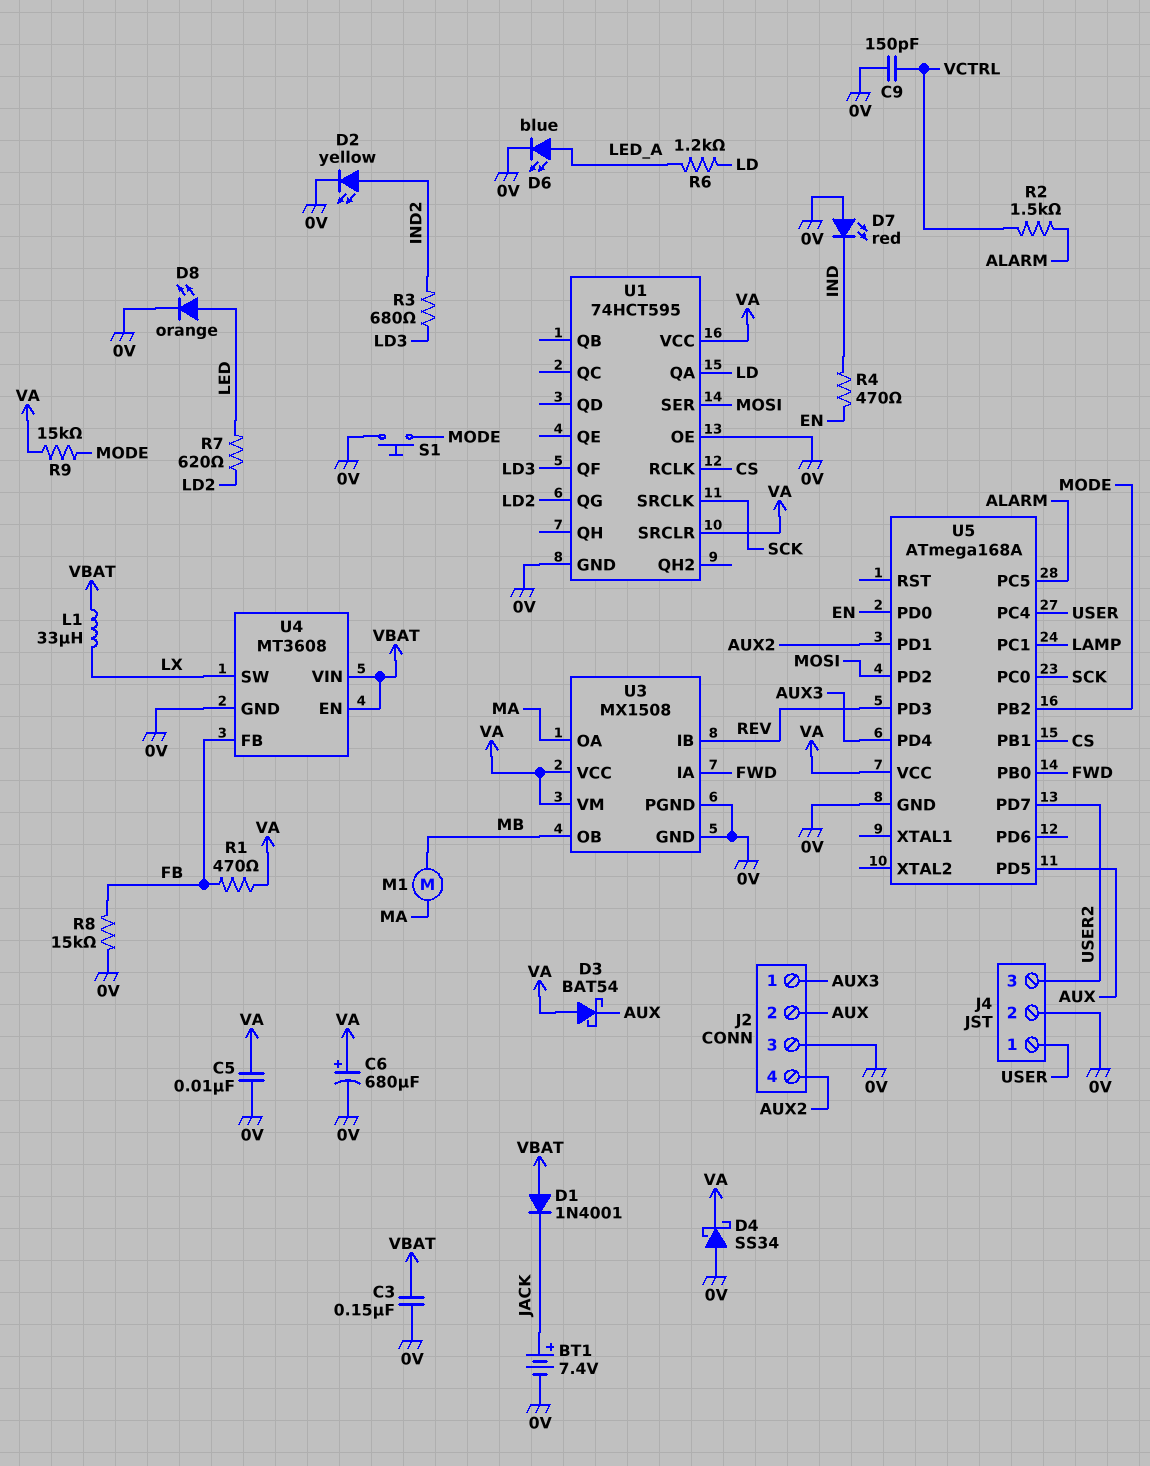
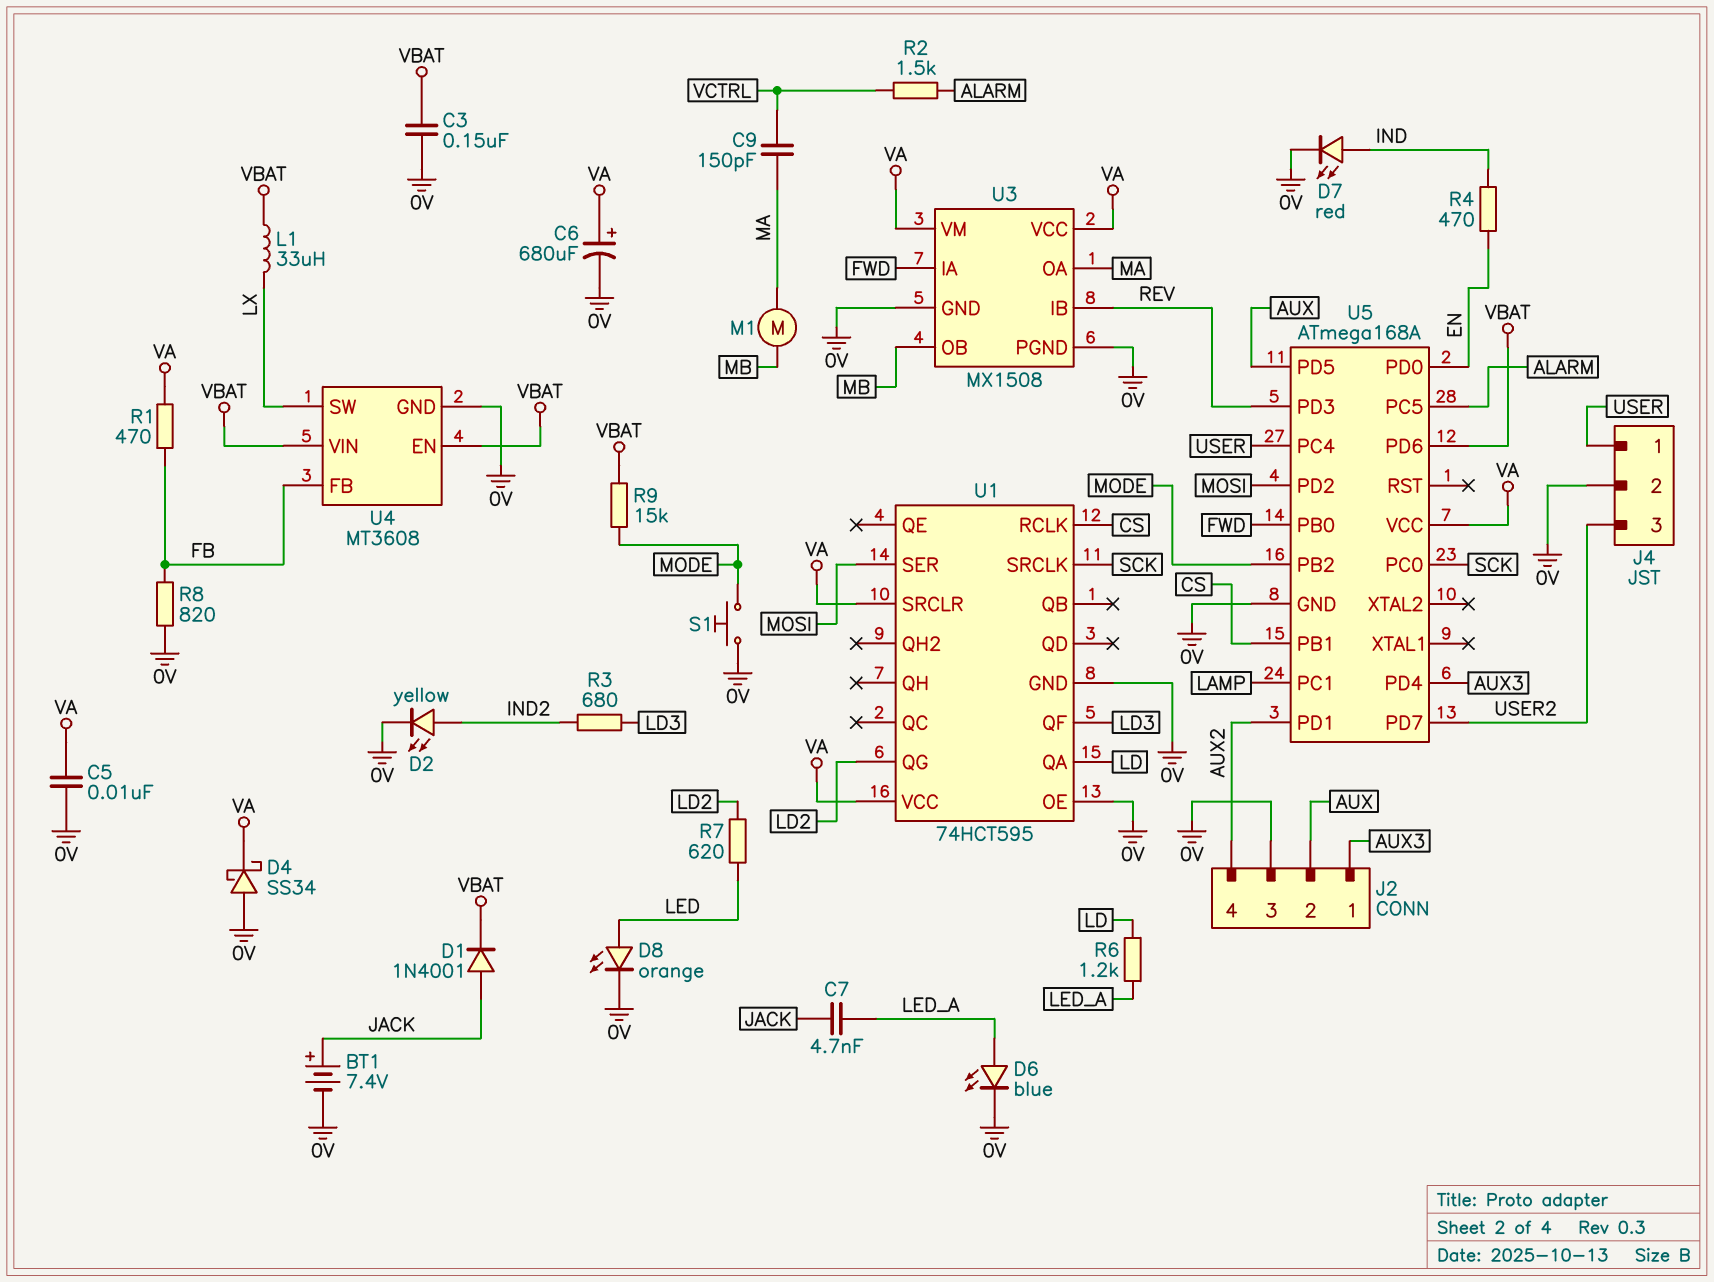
C7: none -> 4.7nF (JACK, LED_A)
C9: 150pF (0V, VCTRL) -> 150pF (MA, VCTRL)
D1: diode 1N4001 (A VBAT, K JACK) -> diode 1N4001 (A JACK, K VBAT)
D3: schottky BAT54 (A VA, K AUX) -> none
D7: LED red (A 0V, K IND) -> LED red (A IND, K 0V)
R8: 15k (0V, FB) -> 820 (0V, FB)
R9: 15k (MODE, VA) -> 15k (MODE, VBAT)
U5 pin PD6: none -> VBAT

